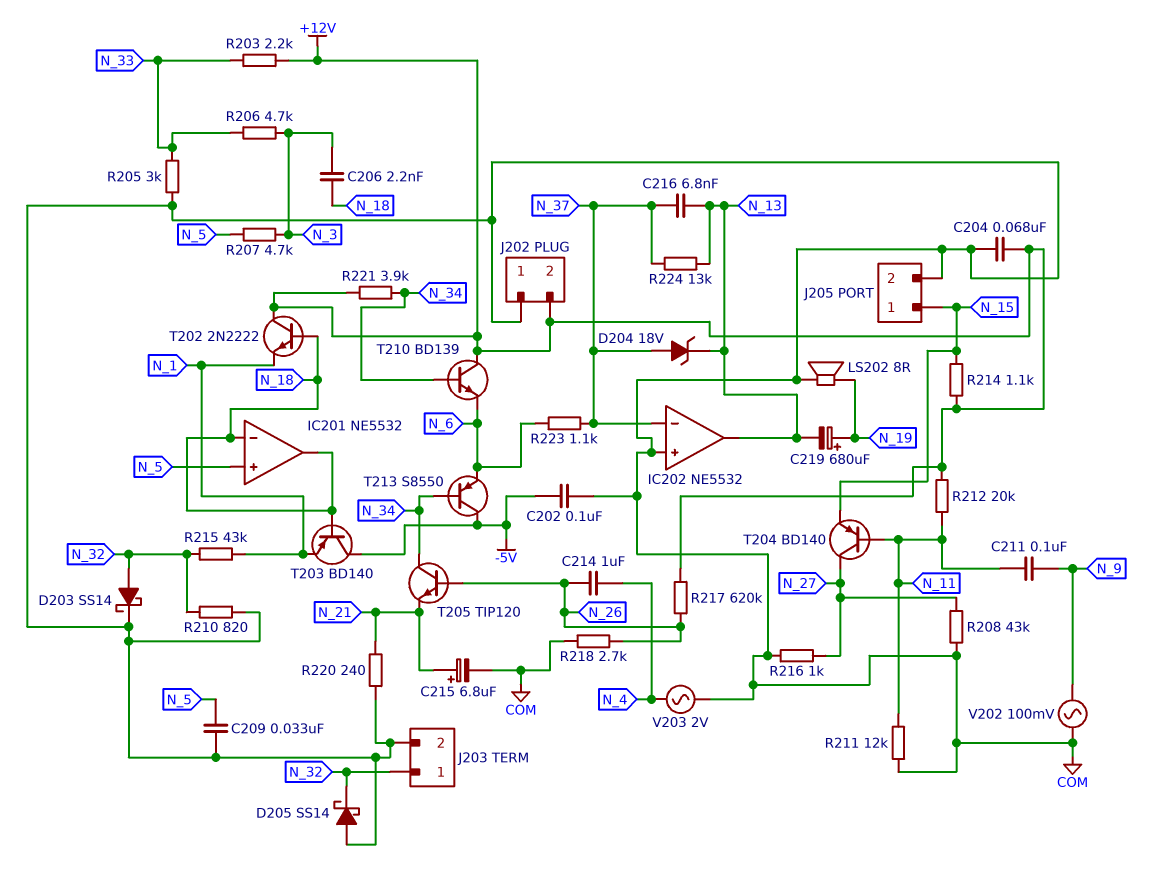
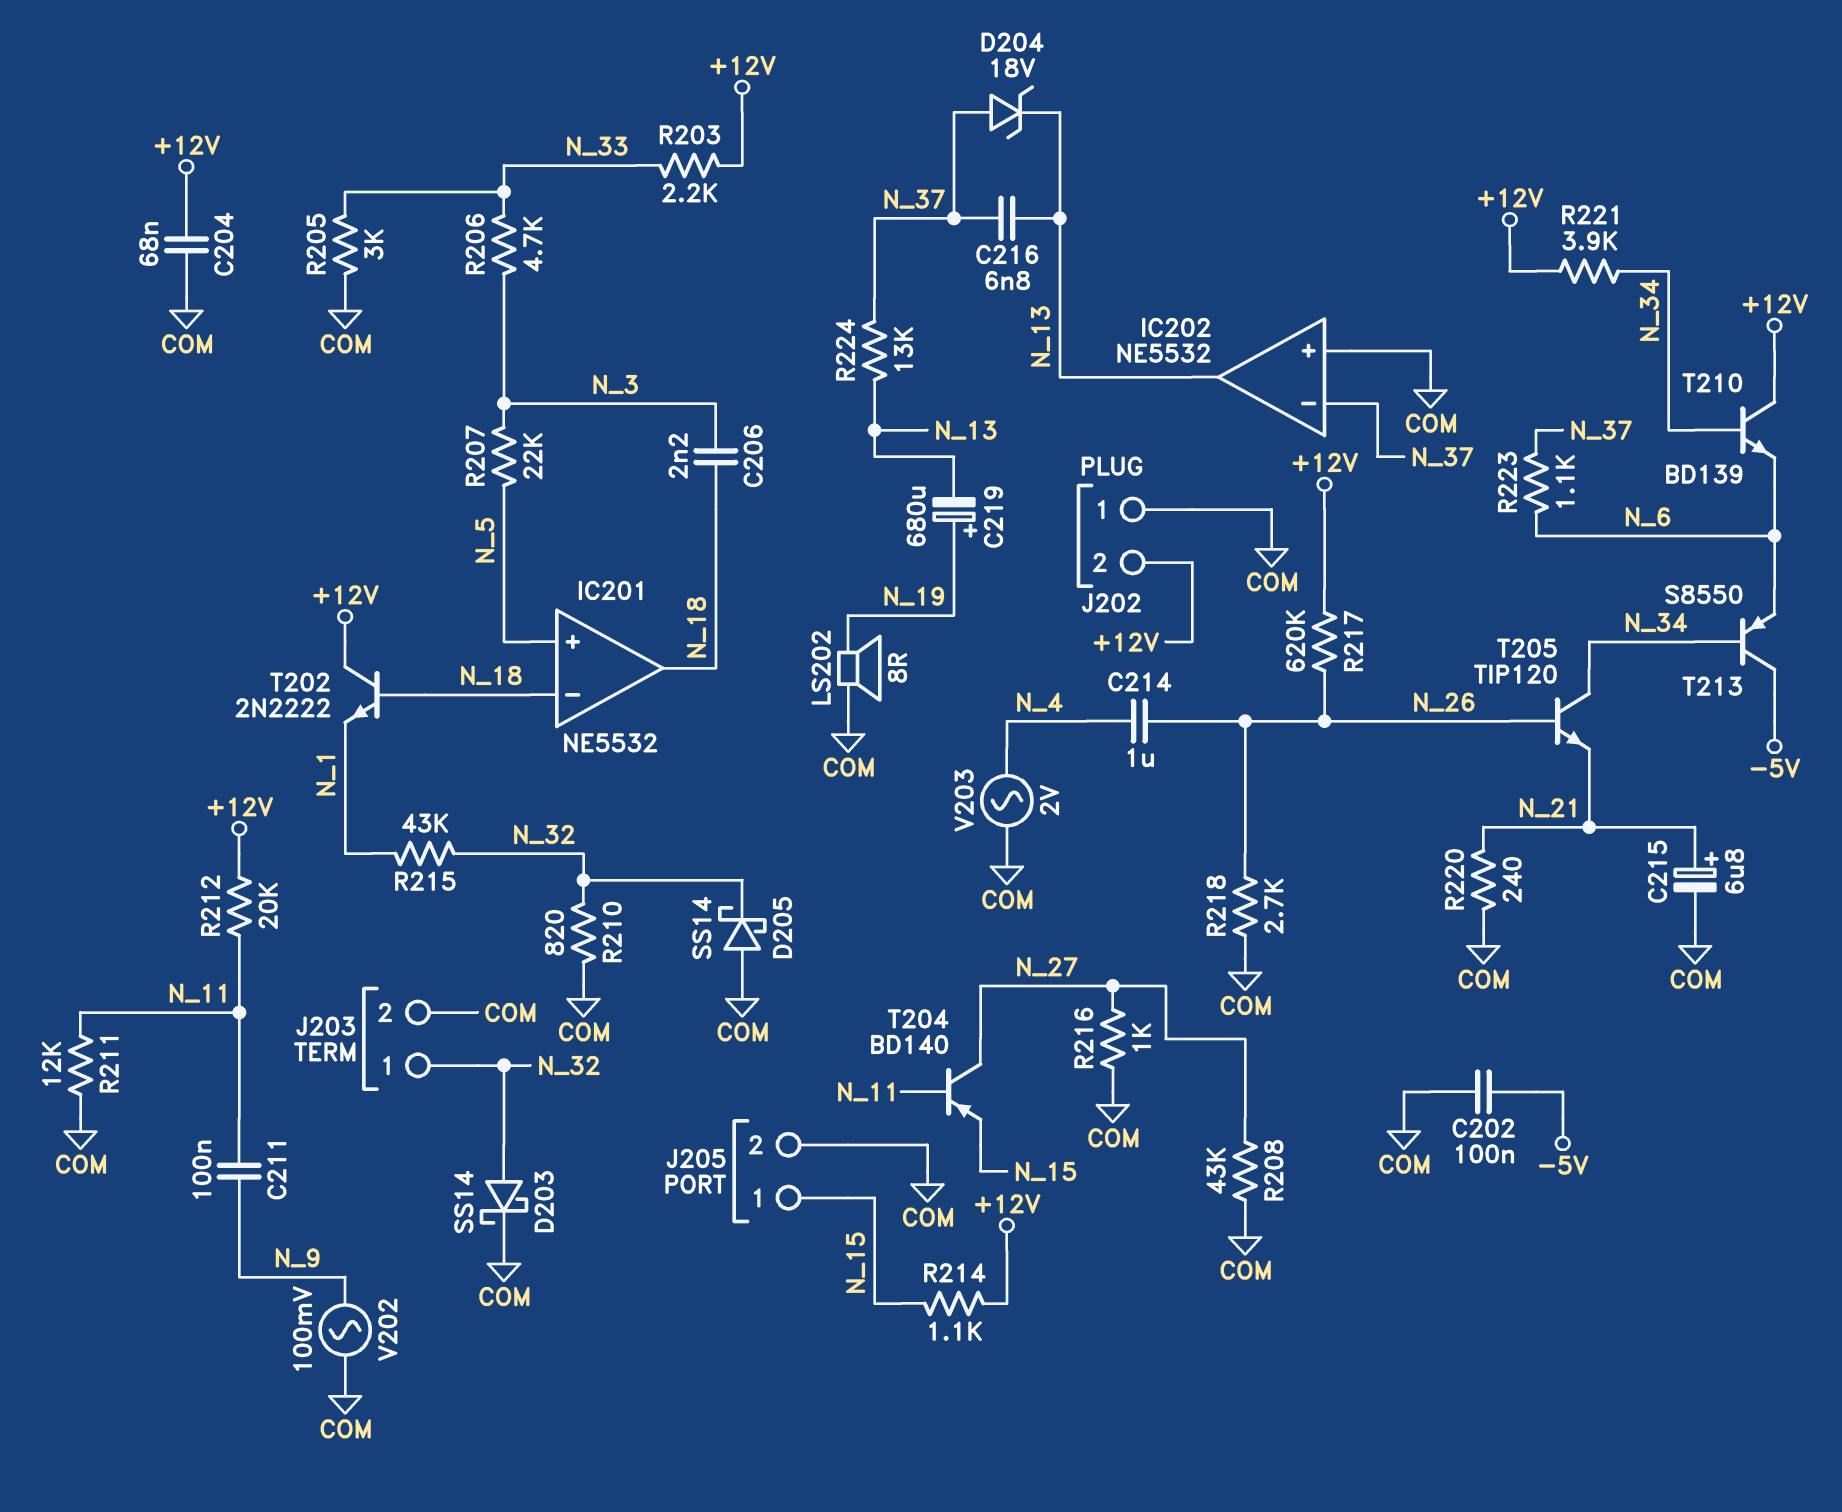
C209: 33nF (COM, N_5) -> none
R207: 4.7k (N_3, N_5) -> 22k (N_3, N_5)
T203: PNP BD140 (B N_18, C -5V, E N_1) -> none

